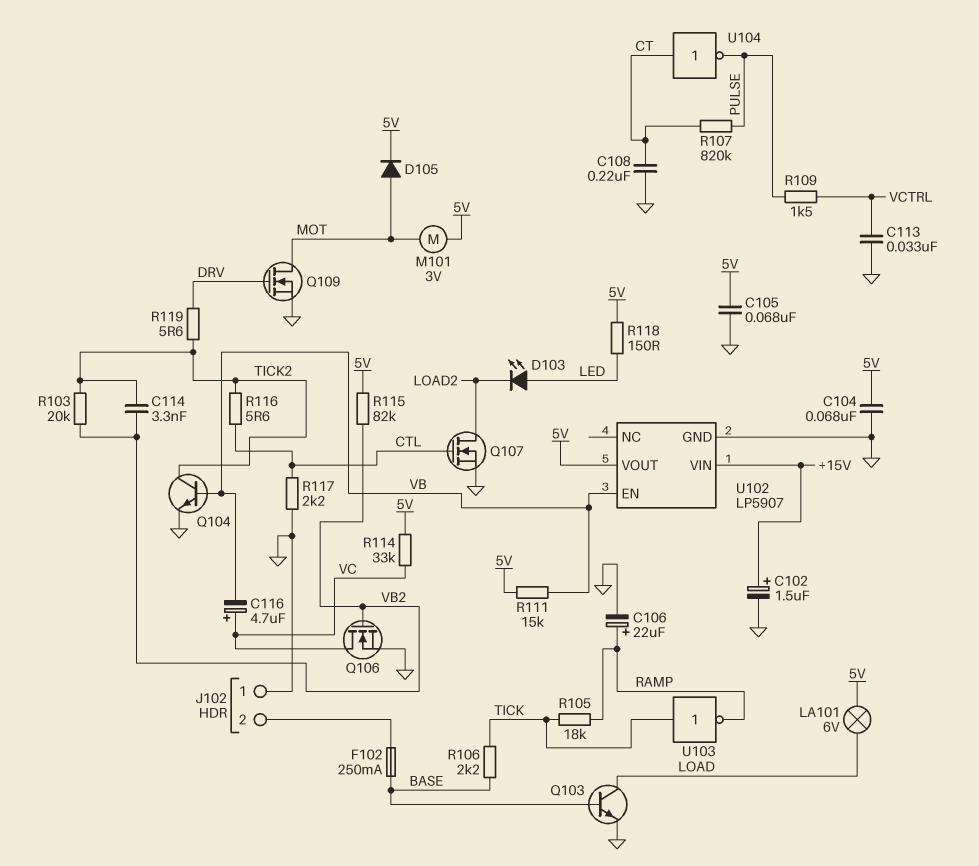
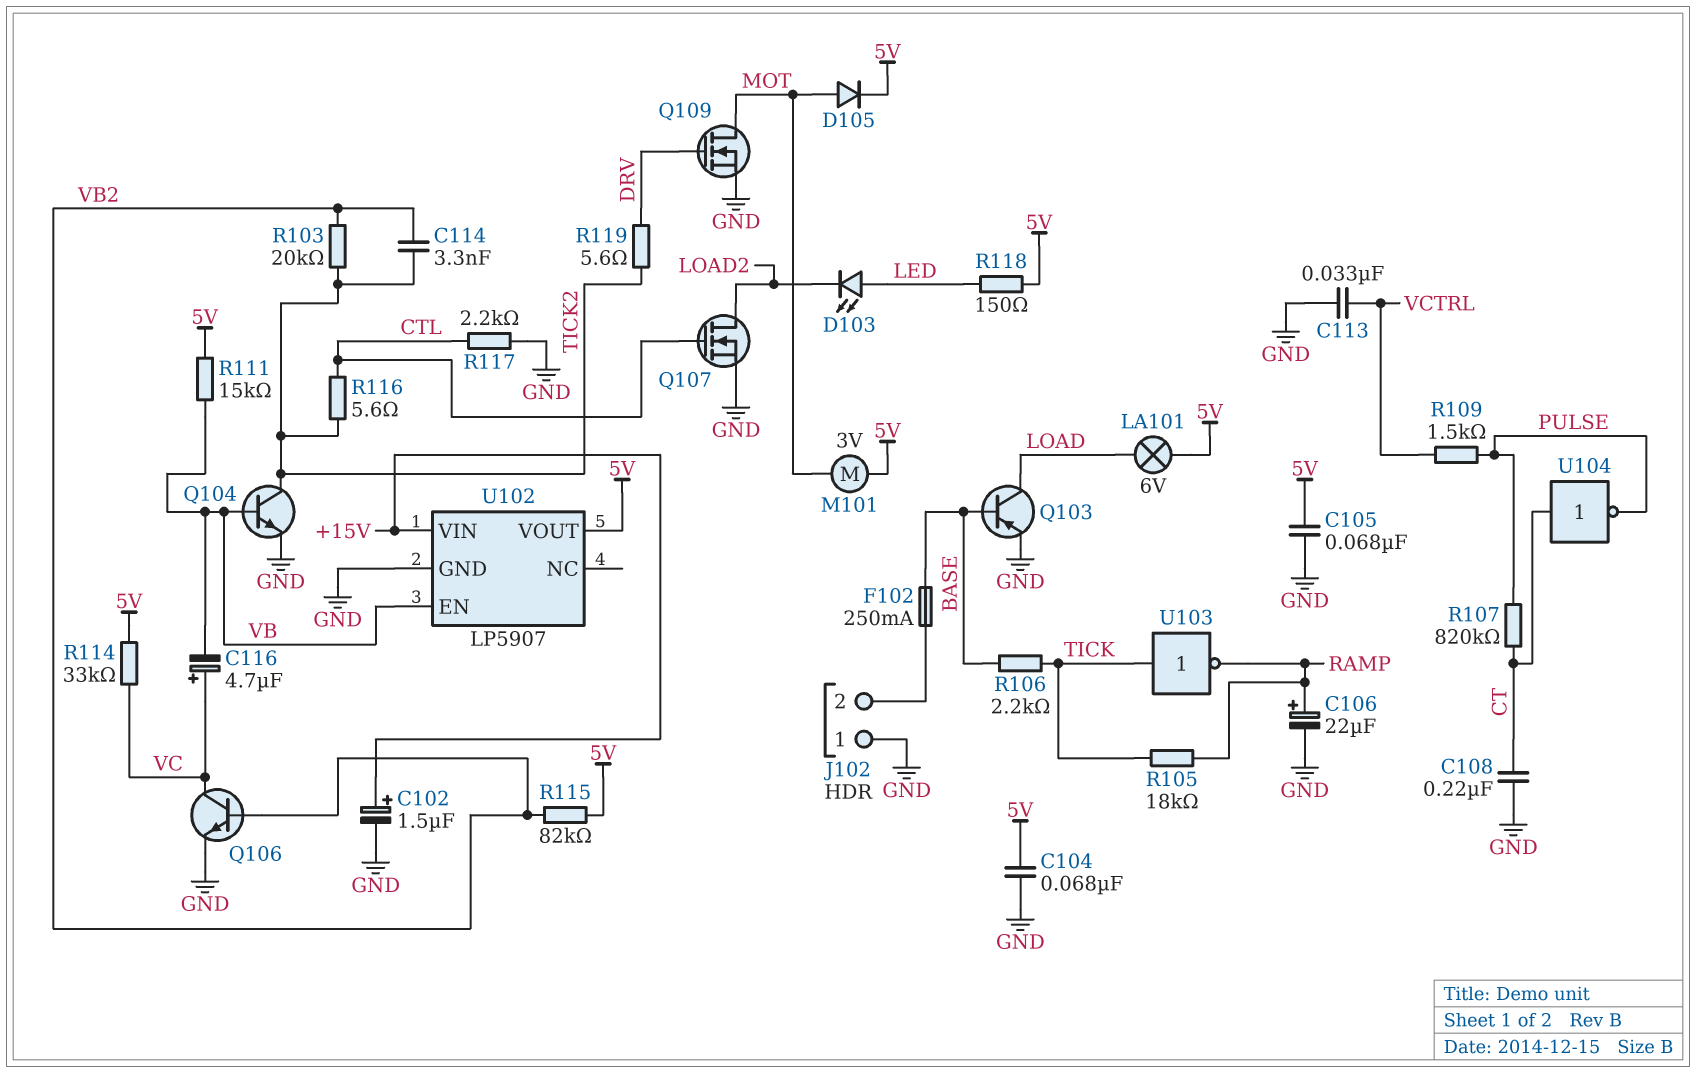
Q103: NPN (B BASE, C LOAD, E GND) -> PNP (B BASE, C LOAD, E GND)
Q106: NMOS (G VB2, D VC, S GND) -> NPN (B VB2, C VC, E GND)

